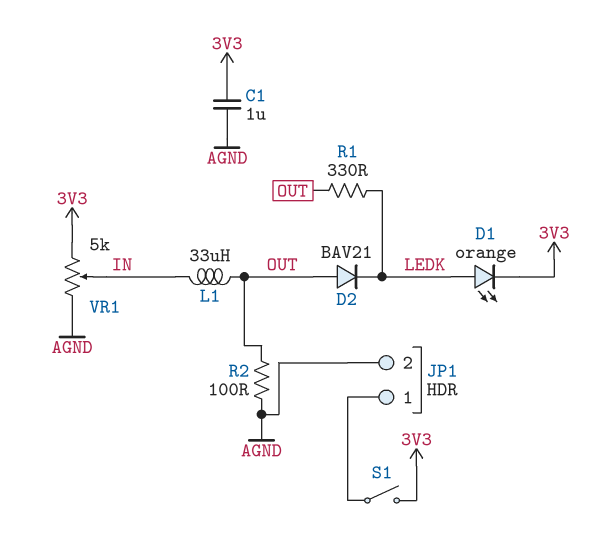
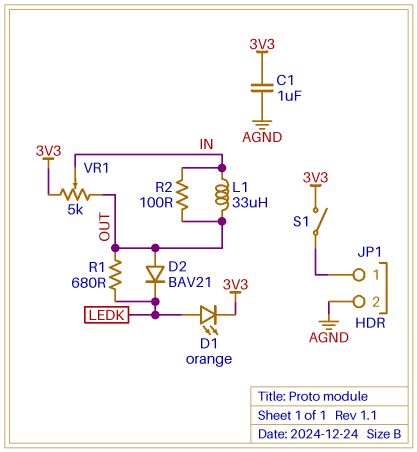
R1: 330 (LEDK, OUT) -> 680 (LEDK, OUT)
R2: 100 (AGND, OUT) -> 100 (IN, OUT)
VR1: 5k (3V3, AGND, wiper IN) -> 5k (3V3, OUT, wiper IN)

